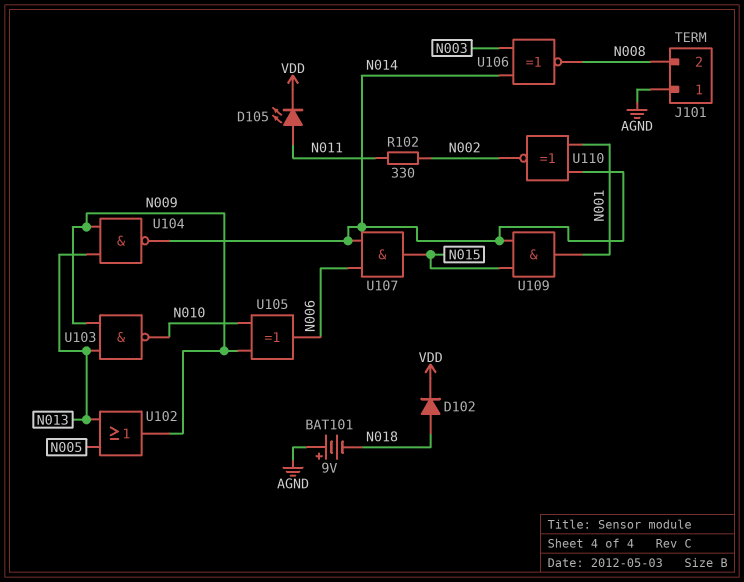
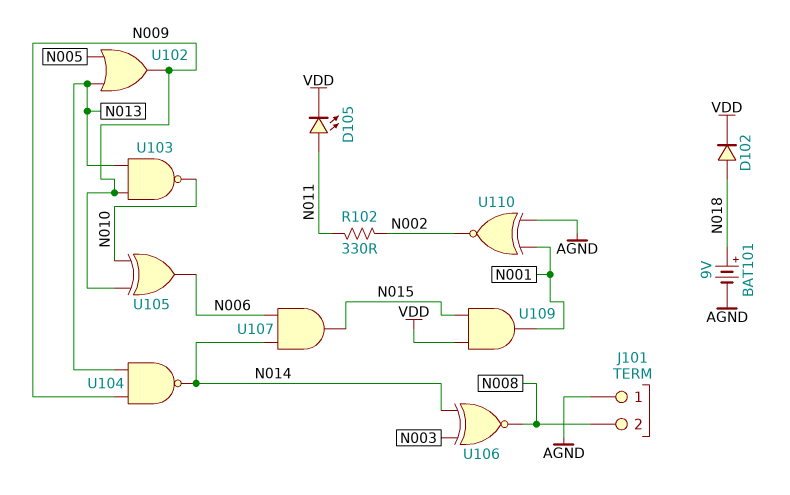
BAT101: 9V (plus AGND, minus N018) -> 9V (plus N018, minus AGND)
U109: AND (in N014, in N015, out N001) -> AND (in N015, in VDD, out N001)
U110: XNOR (in N001, in N014, out N002) -> XNOR (in AGND, in N001, out N002)

